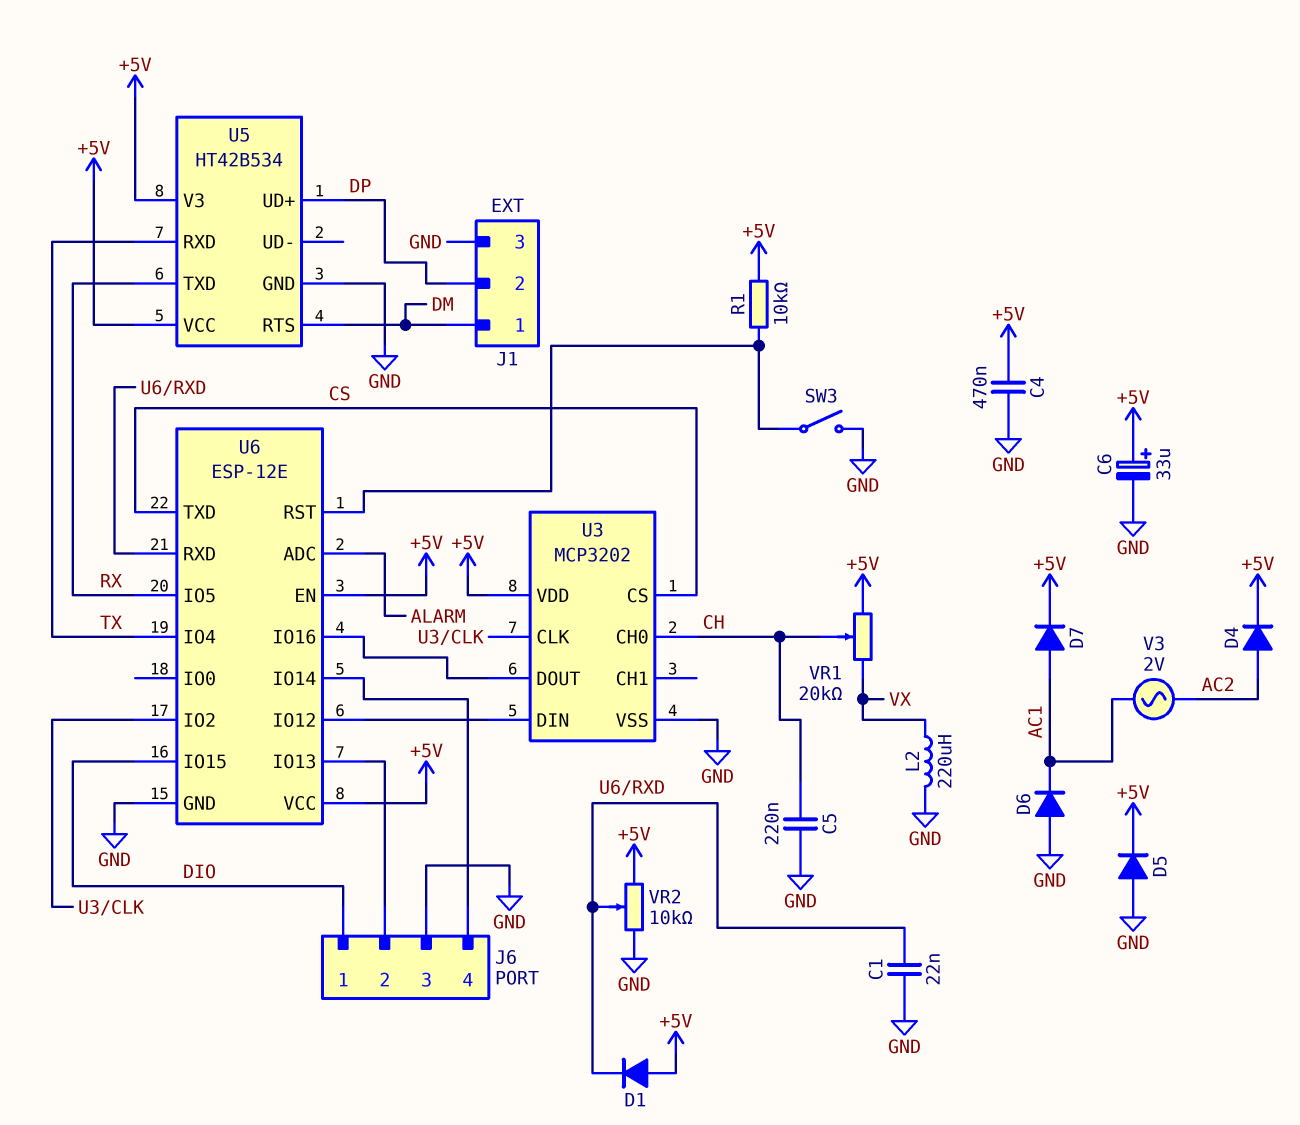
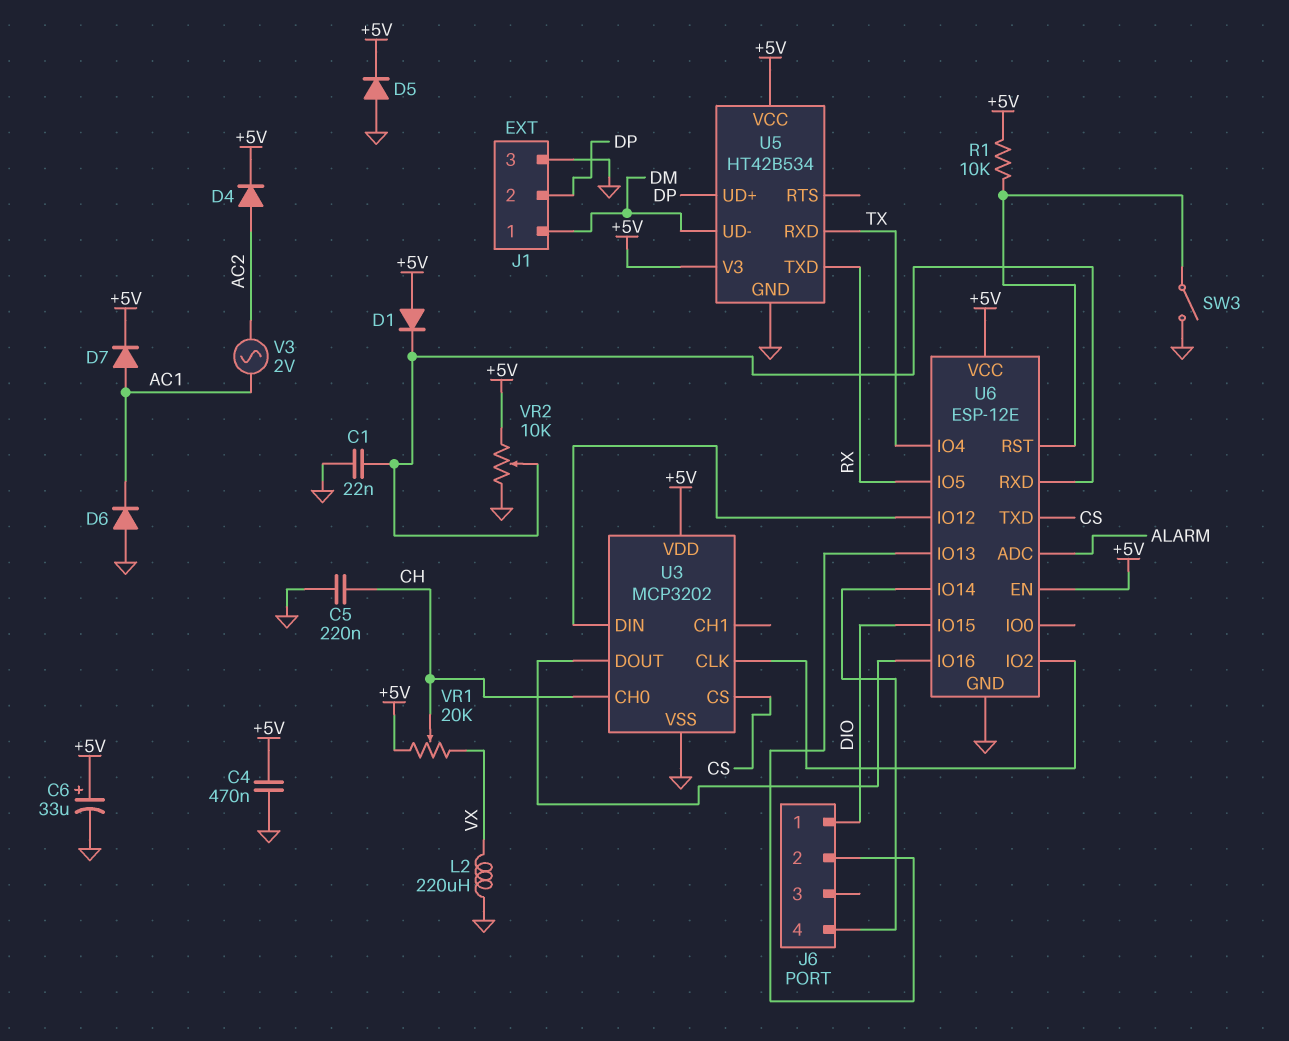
J6 pin 3: GND -> none
U5 pin RTS: DM -> none
U5 pin UD-: none -> DM

